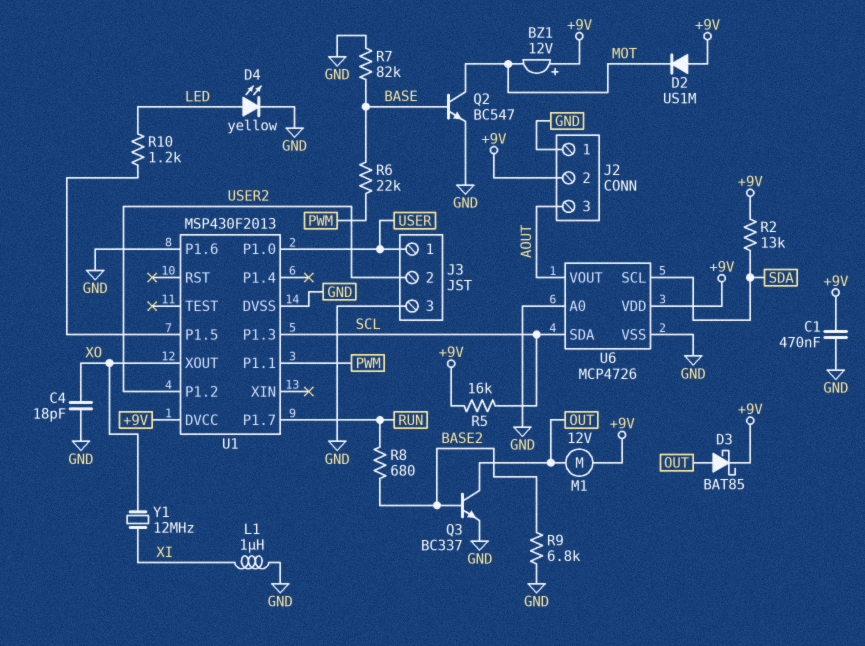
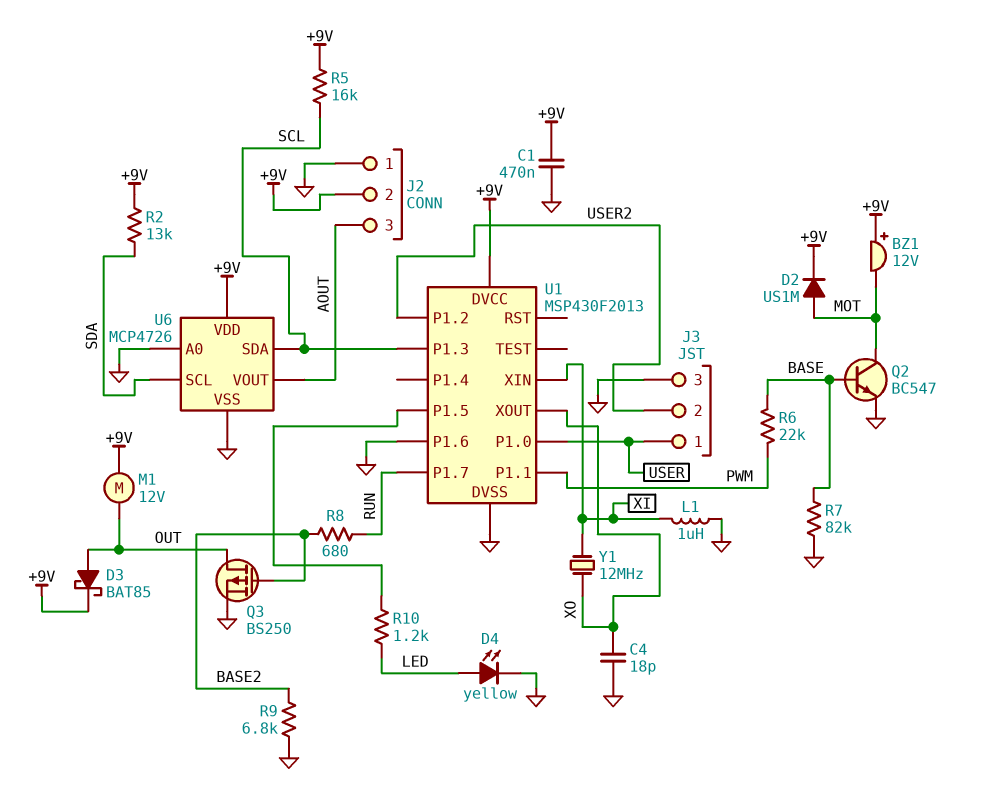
D2: diode US1M (A +9V, K MOT) -> diode US1M (A MOT, K +9V)
Q3: NPN BC337 (B BASE2, C OUT, E GND) -> PMOS BS250 (G BASE2, D OUT, S GND)
U1 pin XIN: none -> XI

